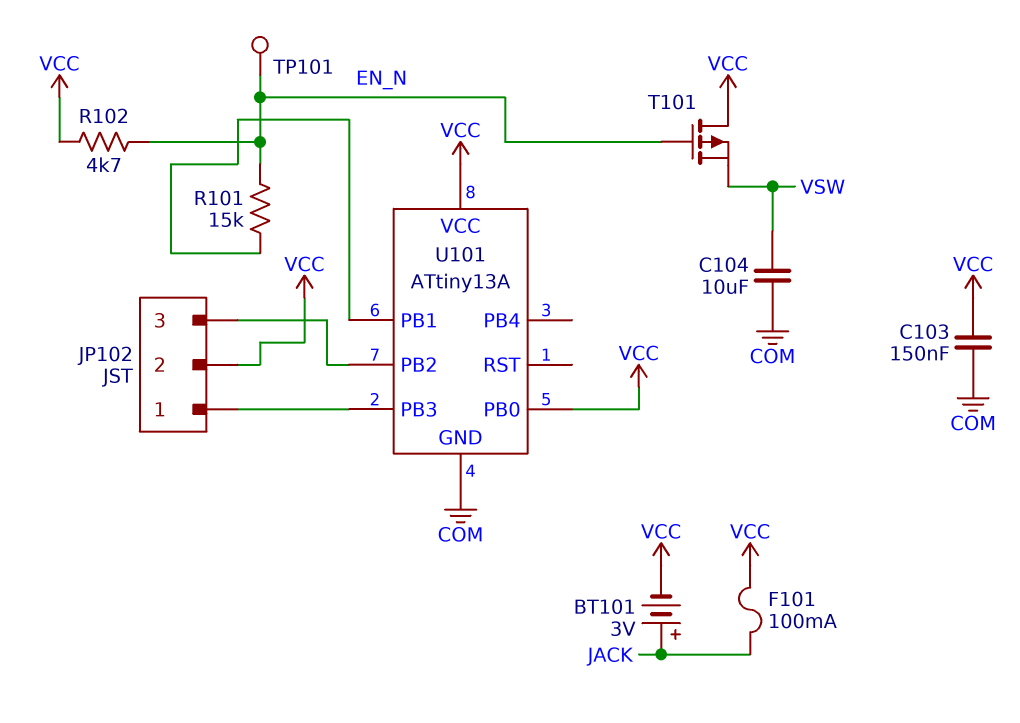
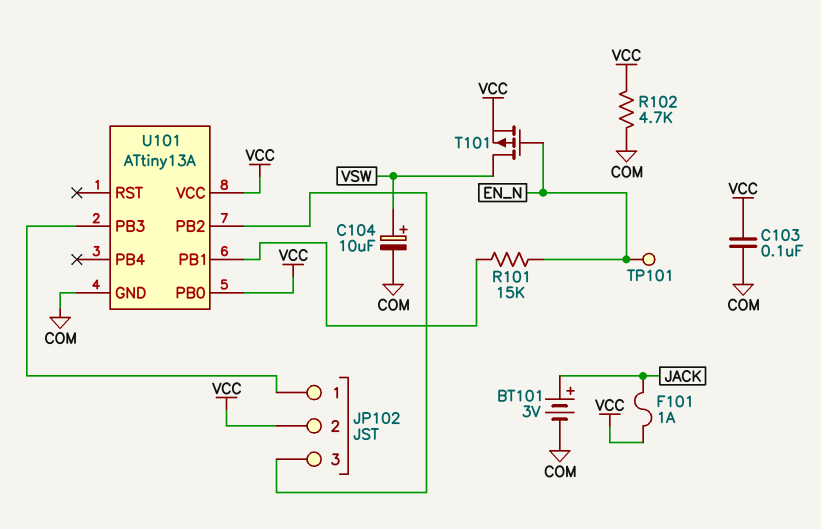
BT101: 3V (plus JACK, minus VCC) -> 3V (plus JACK, minus COM)
C103: 150nF (COM, VCC) -> 100nF (COM, VCC)
C104: 10uF (COM, VSW) -> 10uF (plus VSW, minus COM)
F101: 100mA (JACK, VCC) -> 1A (JACK, VCC)
R102: 4.7k (EN_N, VCC) -> 4.7k (COM, VCC)
T101: PMOS (G EN_N, D VCC, S VSW) -> PMOS (G EN_N, D VSW, S VCC)

